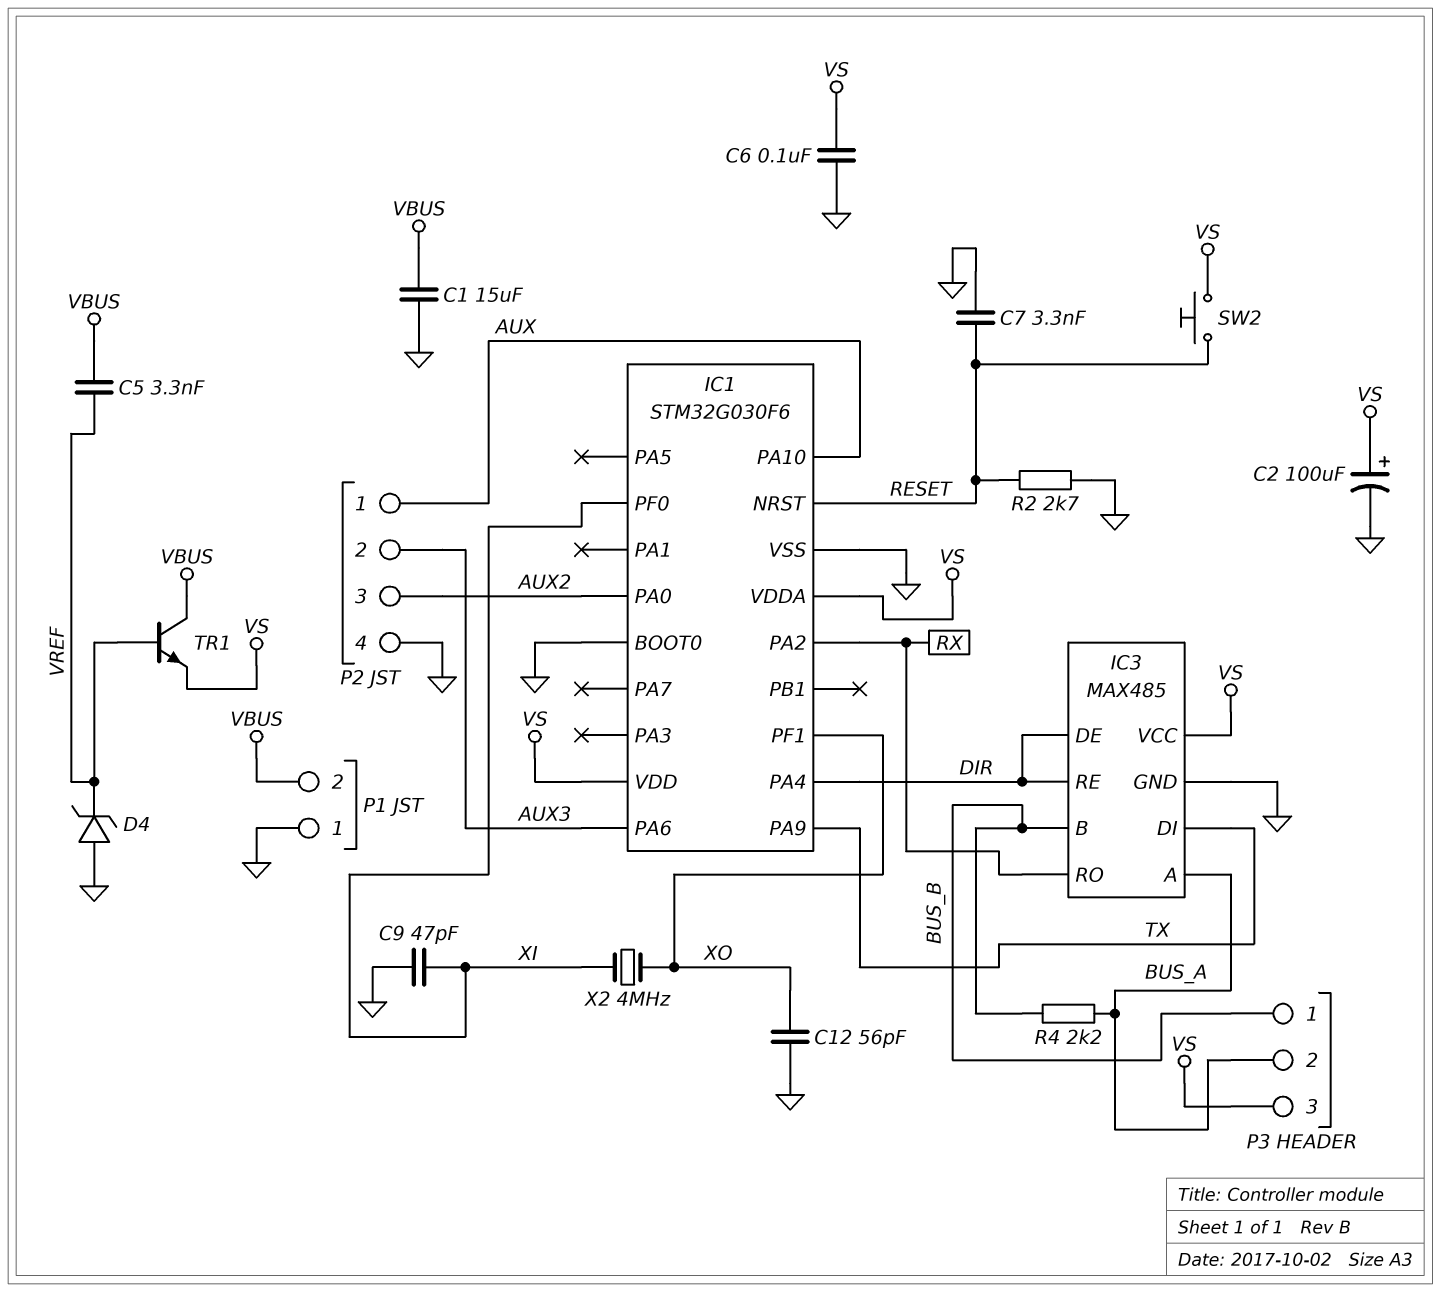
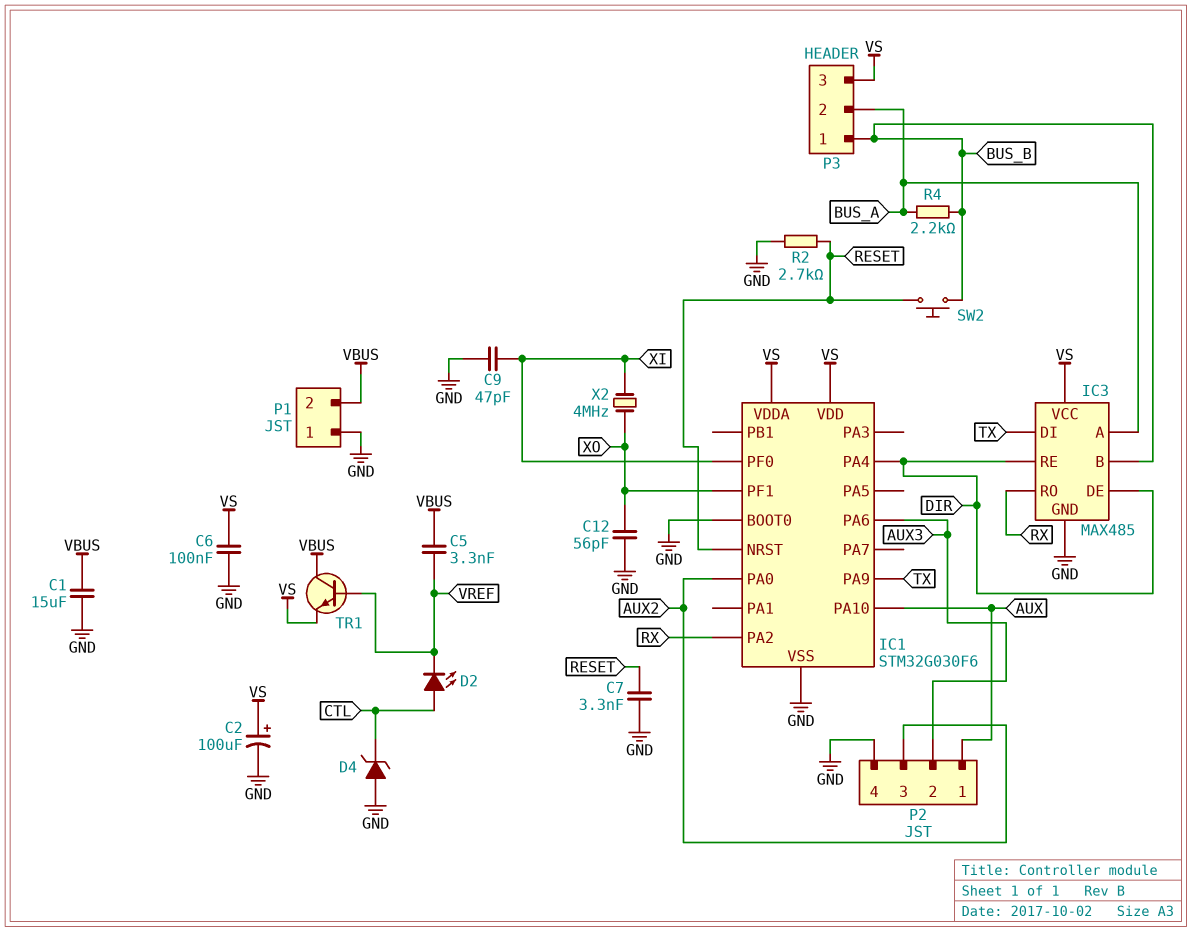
D2: none -> LED (A CTL, K VREF)
D4: zener (A GND, K VREF) -> zener (A GND, K CTL)
SW2: button (RESET, VS) -> button (BUS_B, RESET)

